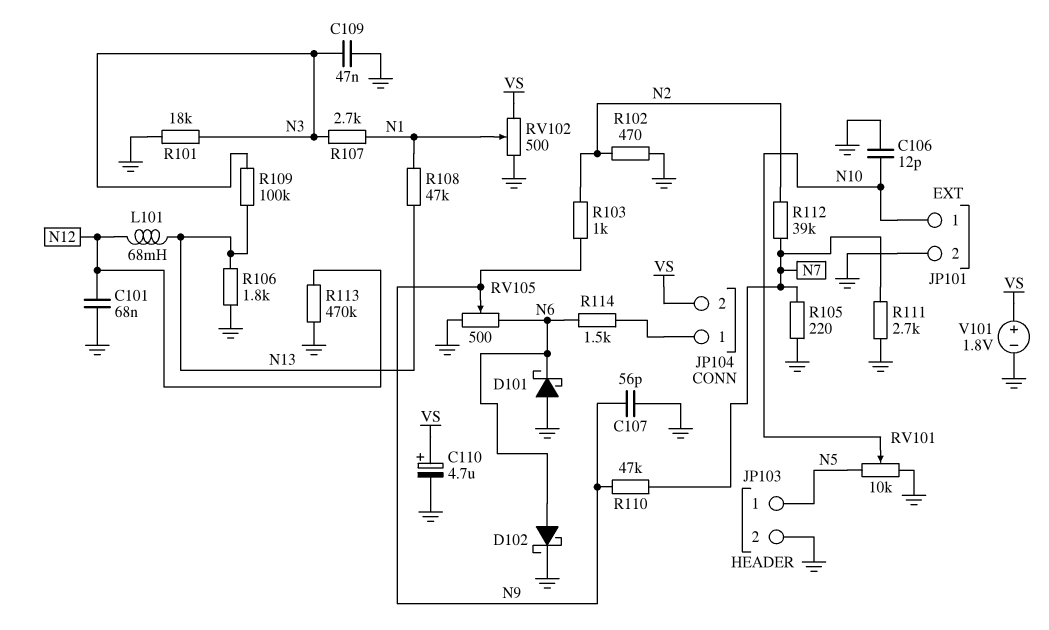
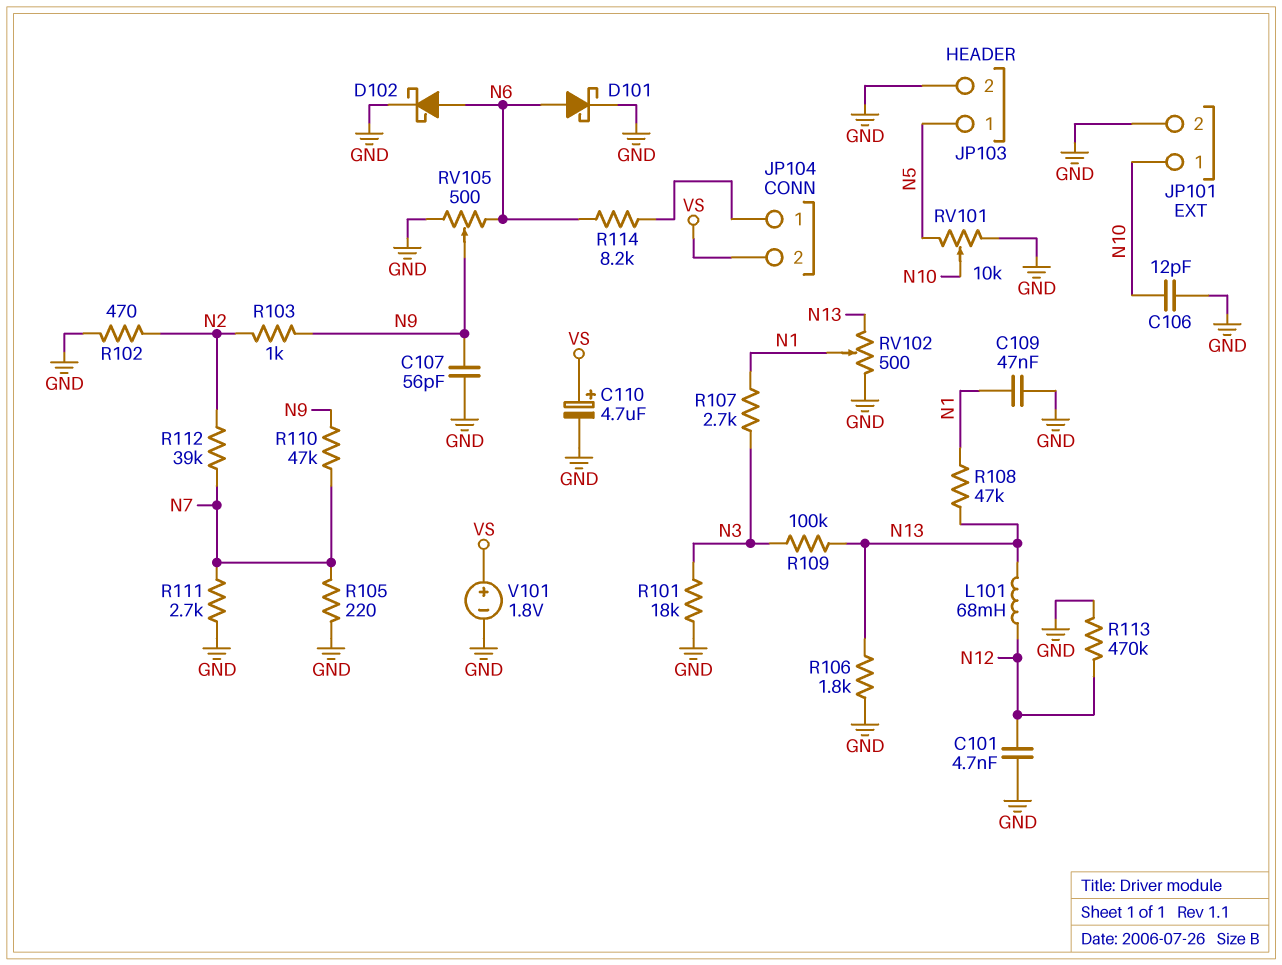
C101: 68nF (GND, N12) -> 4.7nF (GND, N12)
C109: 47nF (GND, N3) -> 47nF (GND, N1)
D101: schottky (A GND, K N6) -> schottky (A N6, K GND)
R114: 1.5k (JP104/1, N6) -> 8.2k (JP104/1, N6)
RV102: 500 (GND, VS, wiper N1) -> 500 (GND, N13, wiper N1)

